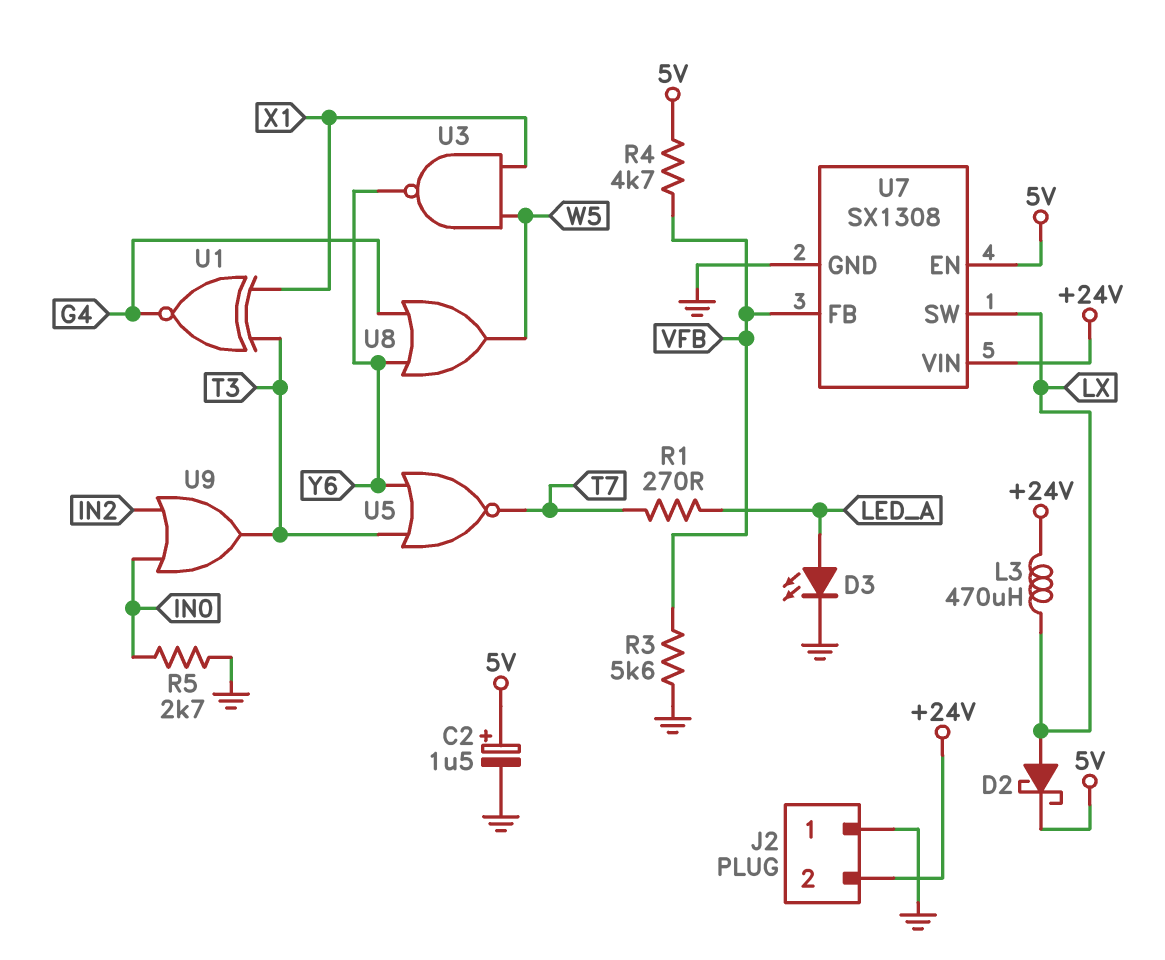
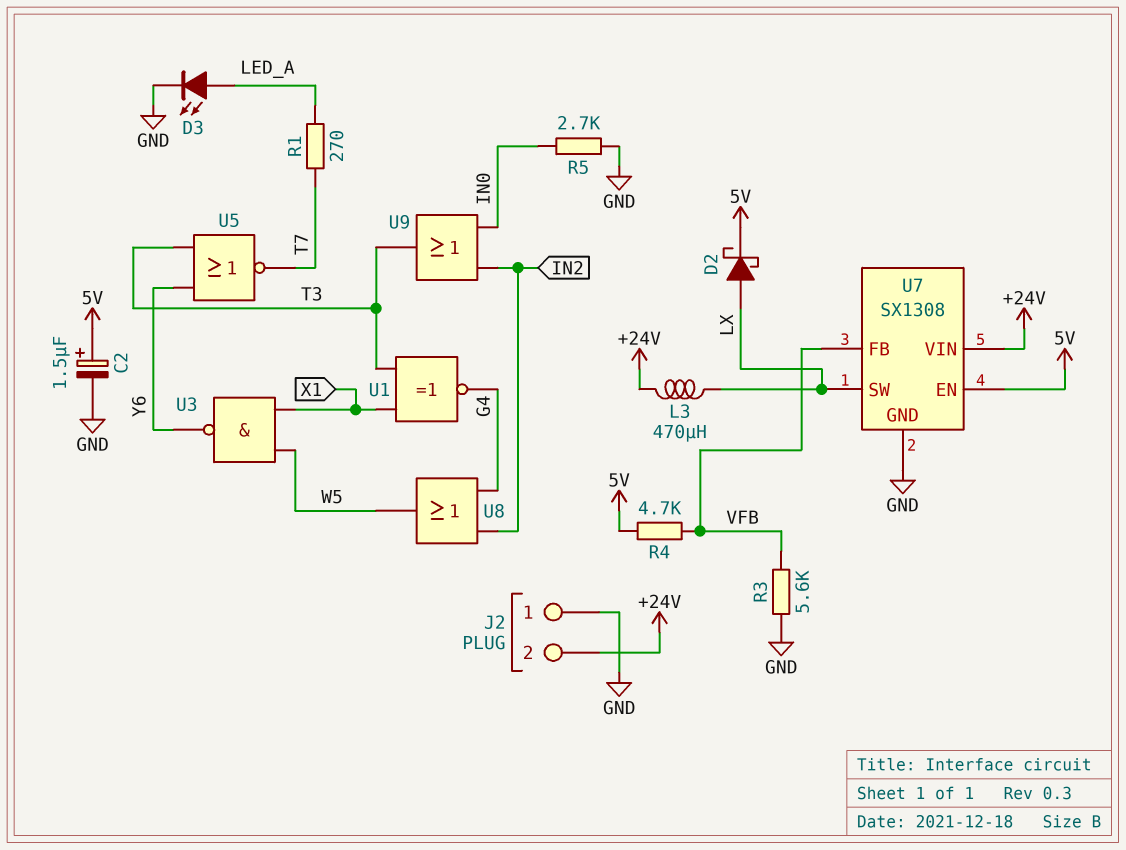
U8: OR (in G4, in Y6, out W5) -> OR (in G4, in IN2, out W5)

